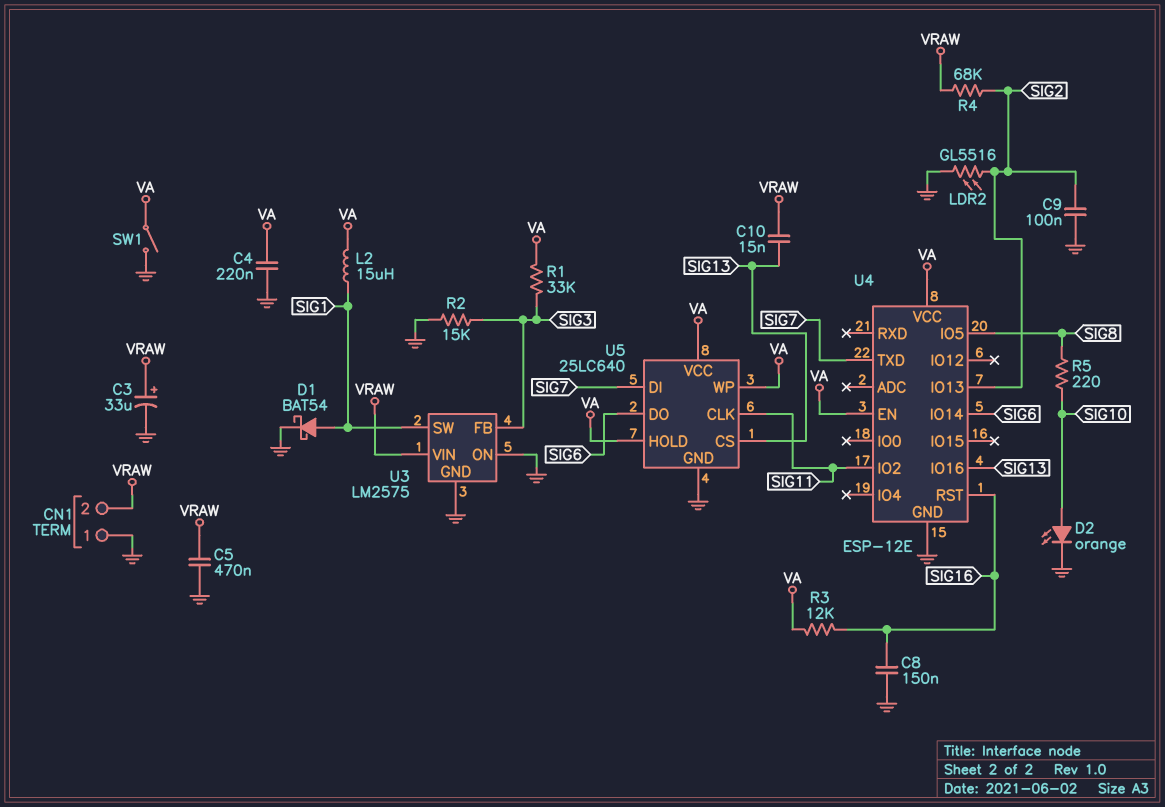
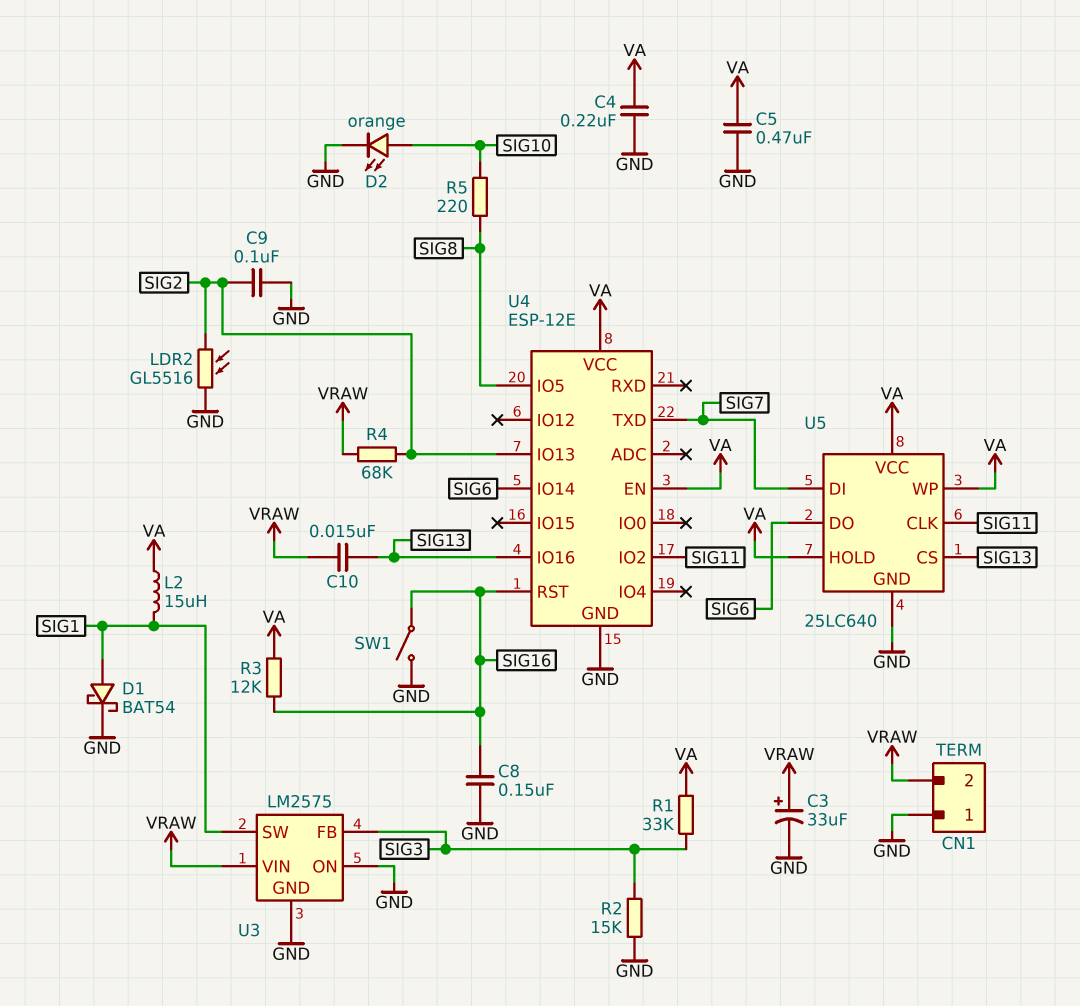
C5: 470nF (GND, VRAW) -> 470nF (GND, VA)
SW1: switch (GND, VA) -> switch (GND, SIG16)

